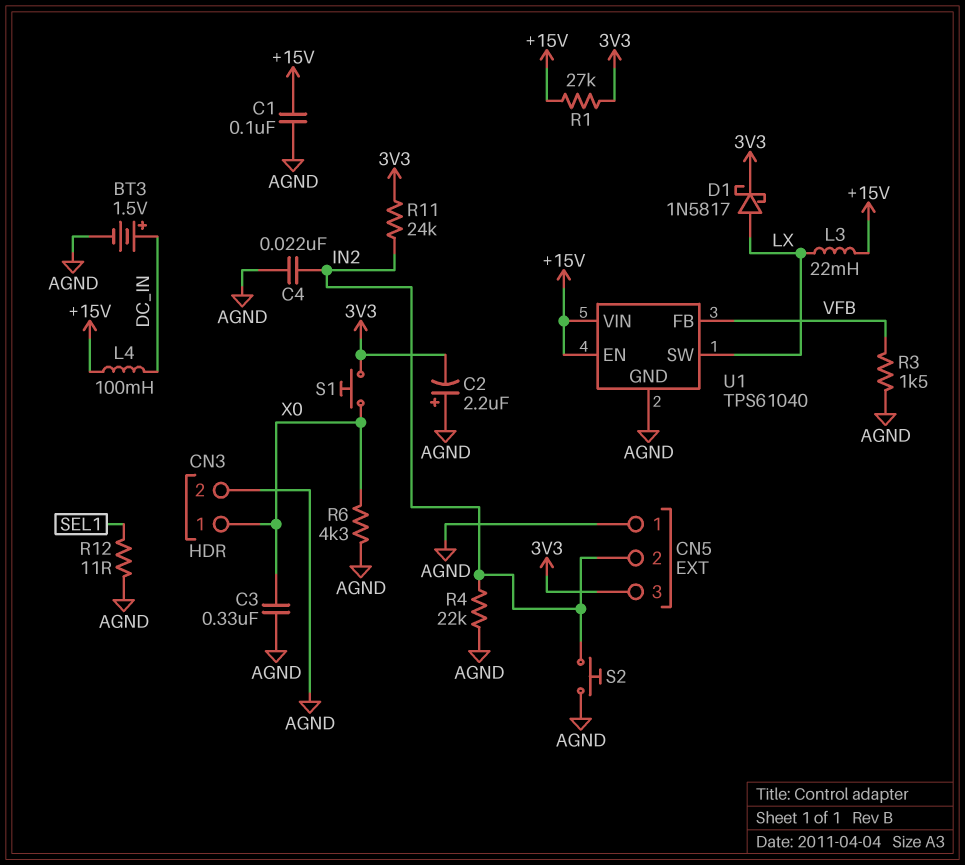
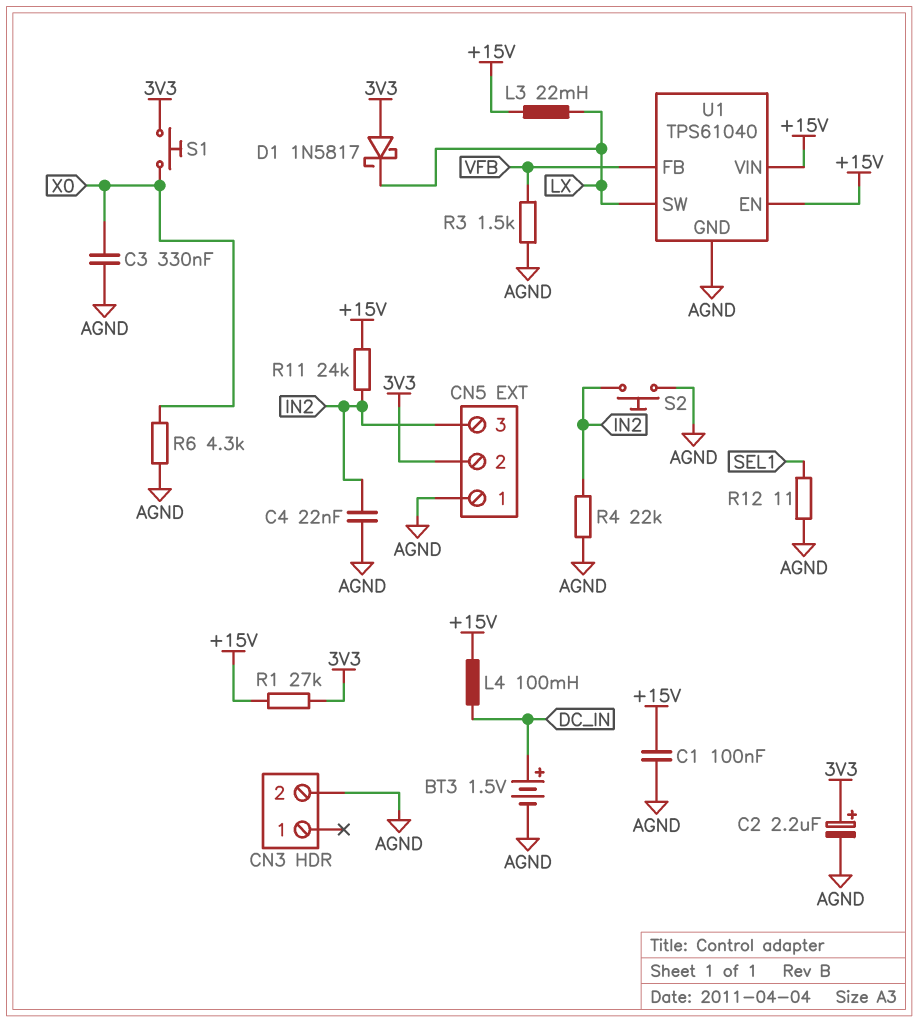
C2: 2.2uF (plus AGND, minus 3V3) -> 2.2uF (plus 3V3, minus AGND)
CN3 pin 1: X0 -> none
CN5 pin 2: IN2 -> 3V3
CN5 pin 3: 3V3 -> IN2
D1: schottky 1N5817 (A LX, K 3V3) -> schottky 1N5817 (A 3V3, K LX)
R11: 24k (3V3, IN2) -> 24k (+15V, IN2)

